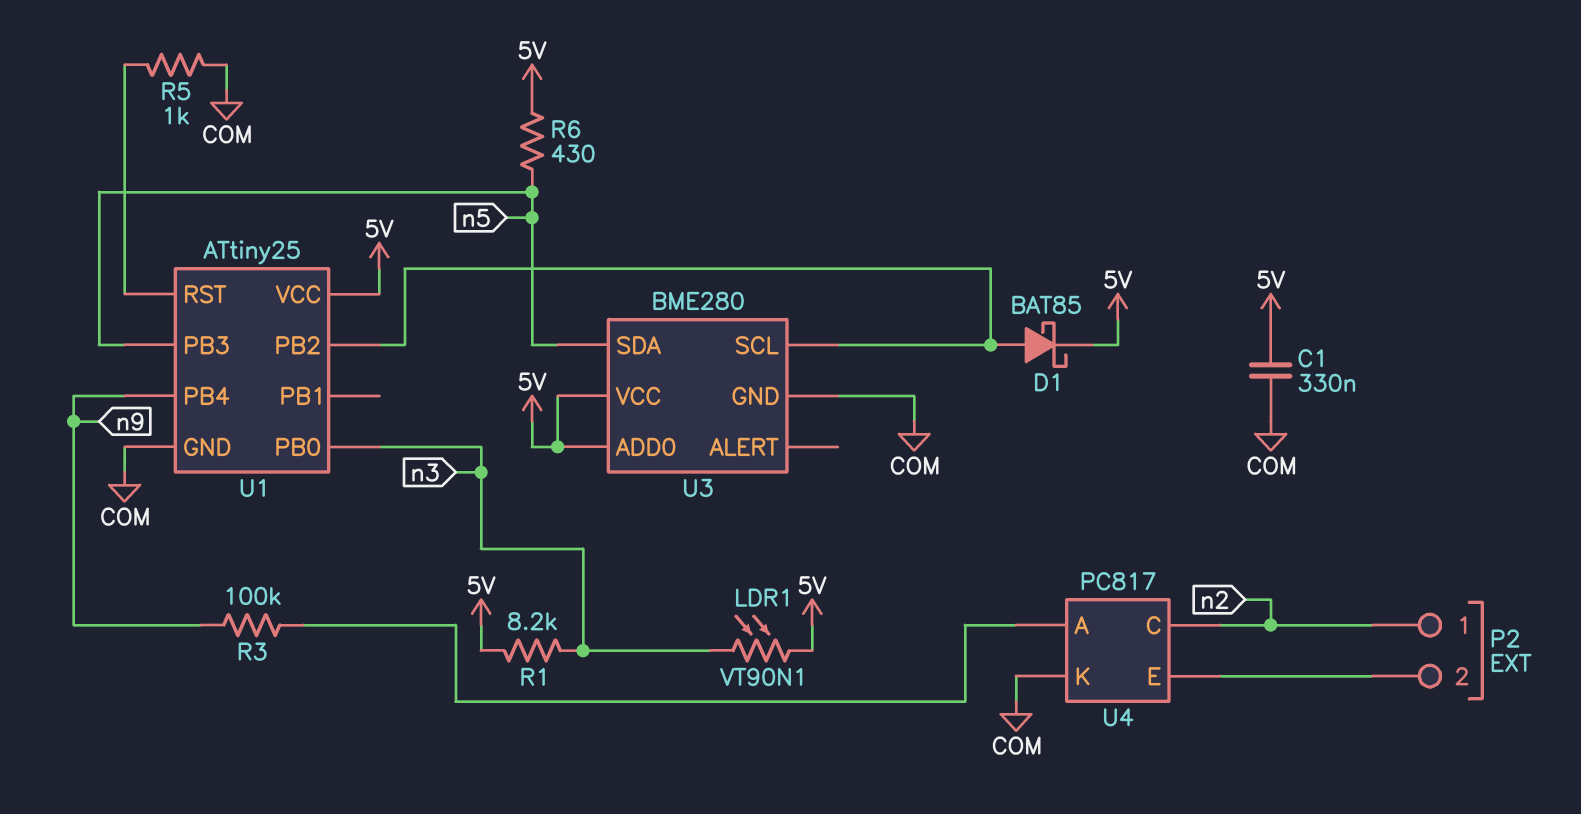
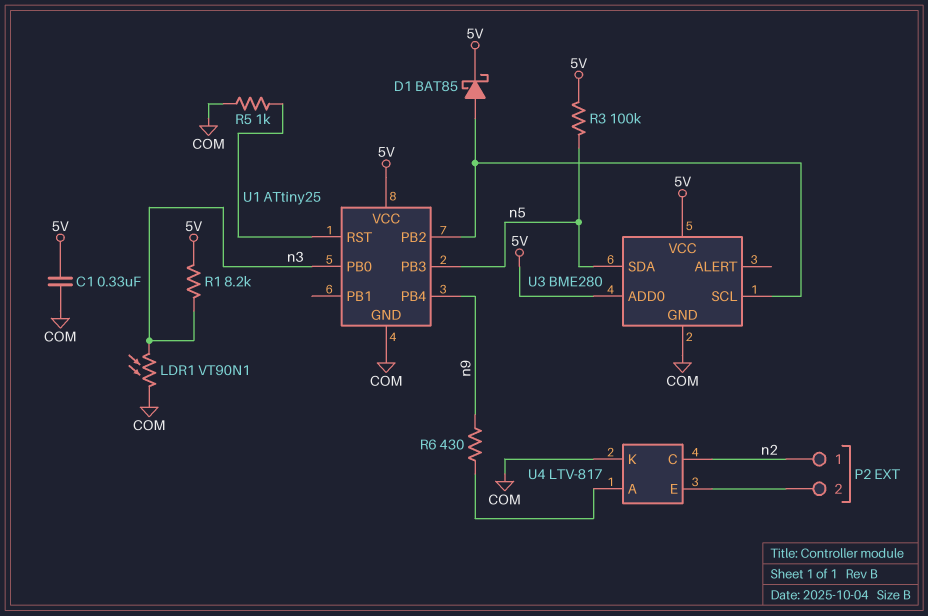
LDR1: VT90N1 (5V, n3) -> VT90N1 (COM, n3)
R3: 100k (U4/A, n9) -> 100k (5V, n5)
R6: 430 (5V, n5) -> 430 (U4/A, n9)
U4: PC817 -> LTV-817

